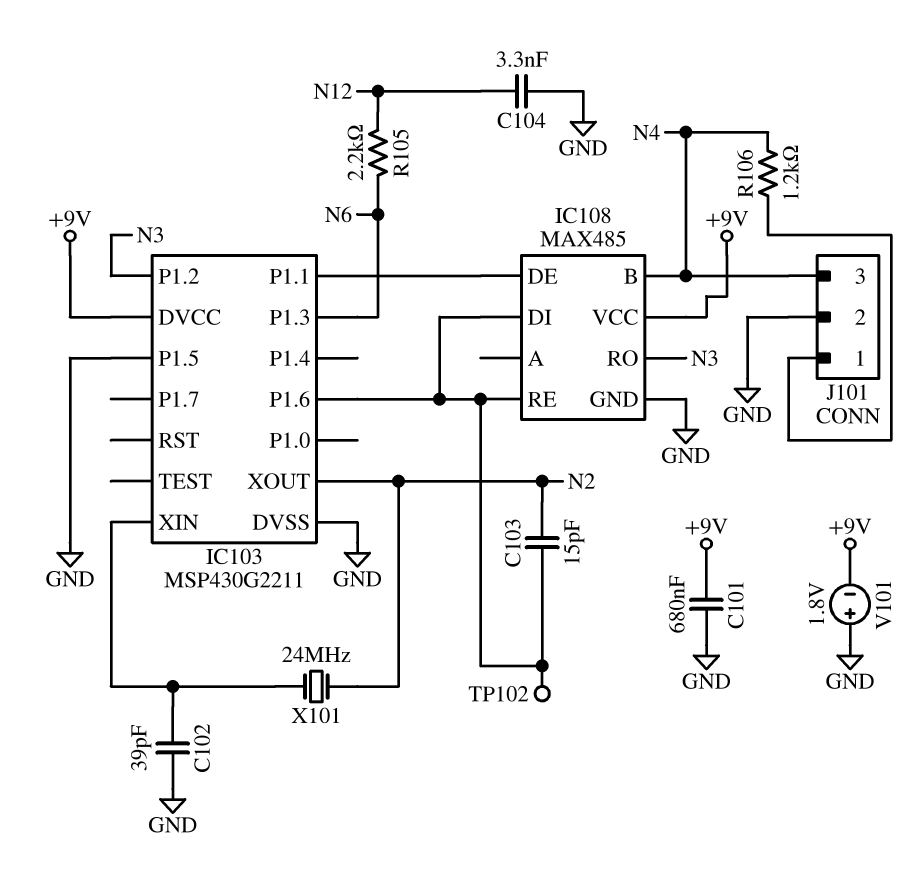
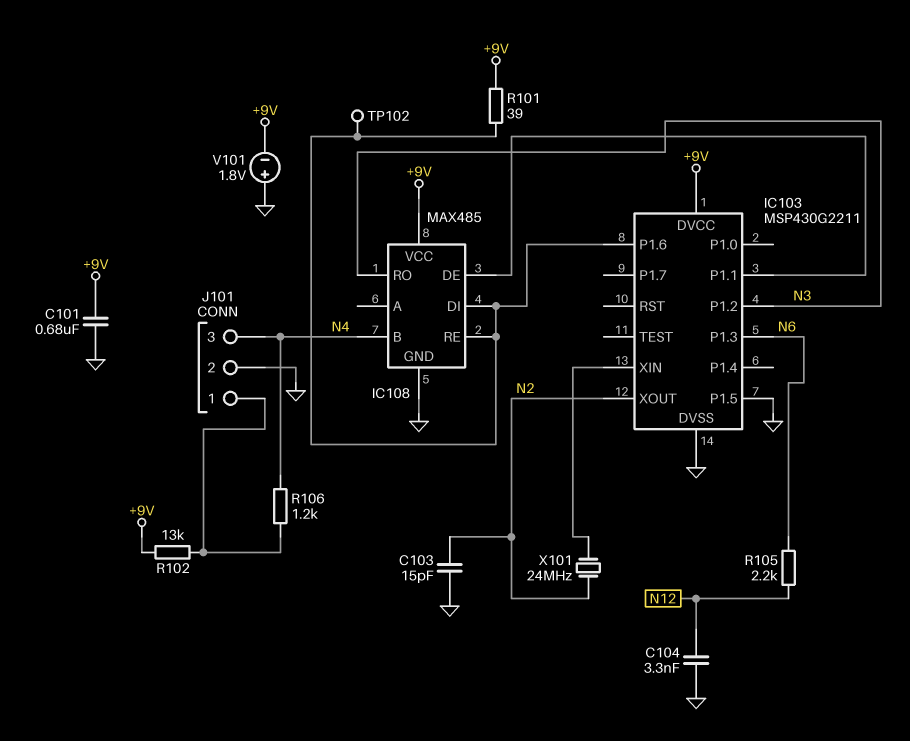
C102: 39pF (GND, IC103/XIN) -> none
C103: 15pF (IC103/P1.6, N2) -> 15pF (GND, N2)
R101: none -> 39 (+9V, IC103/P1.6)
R102: none -> 13k (+9V, J101/1)

